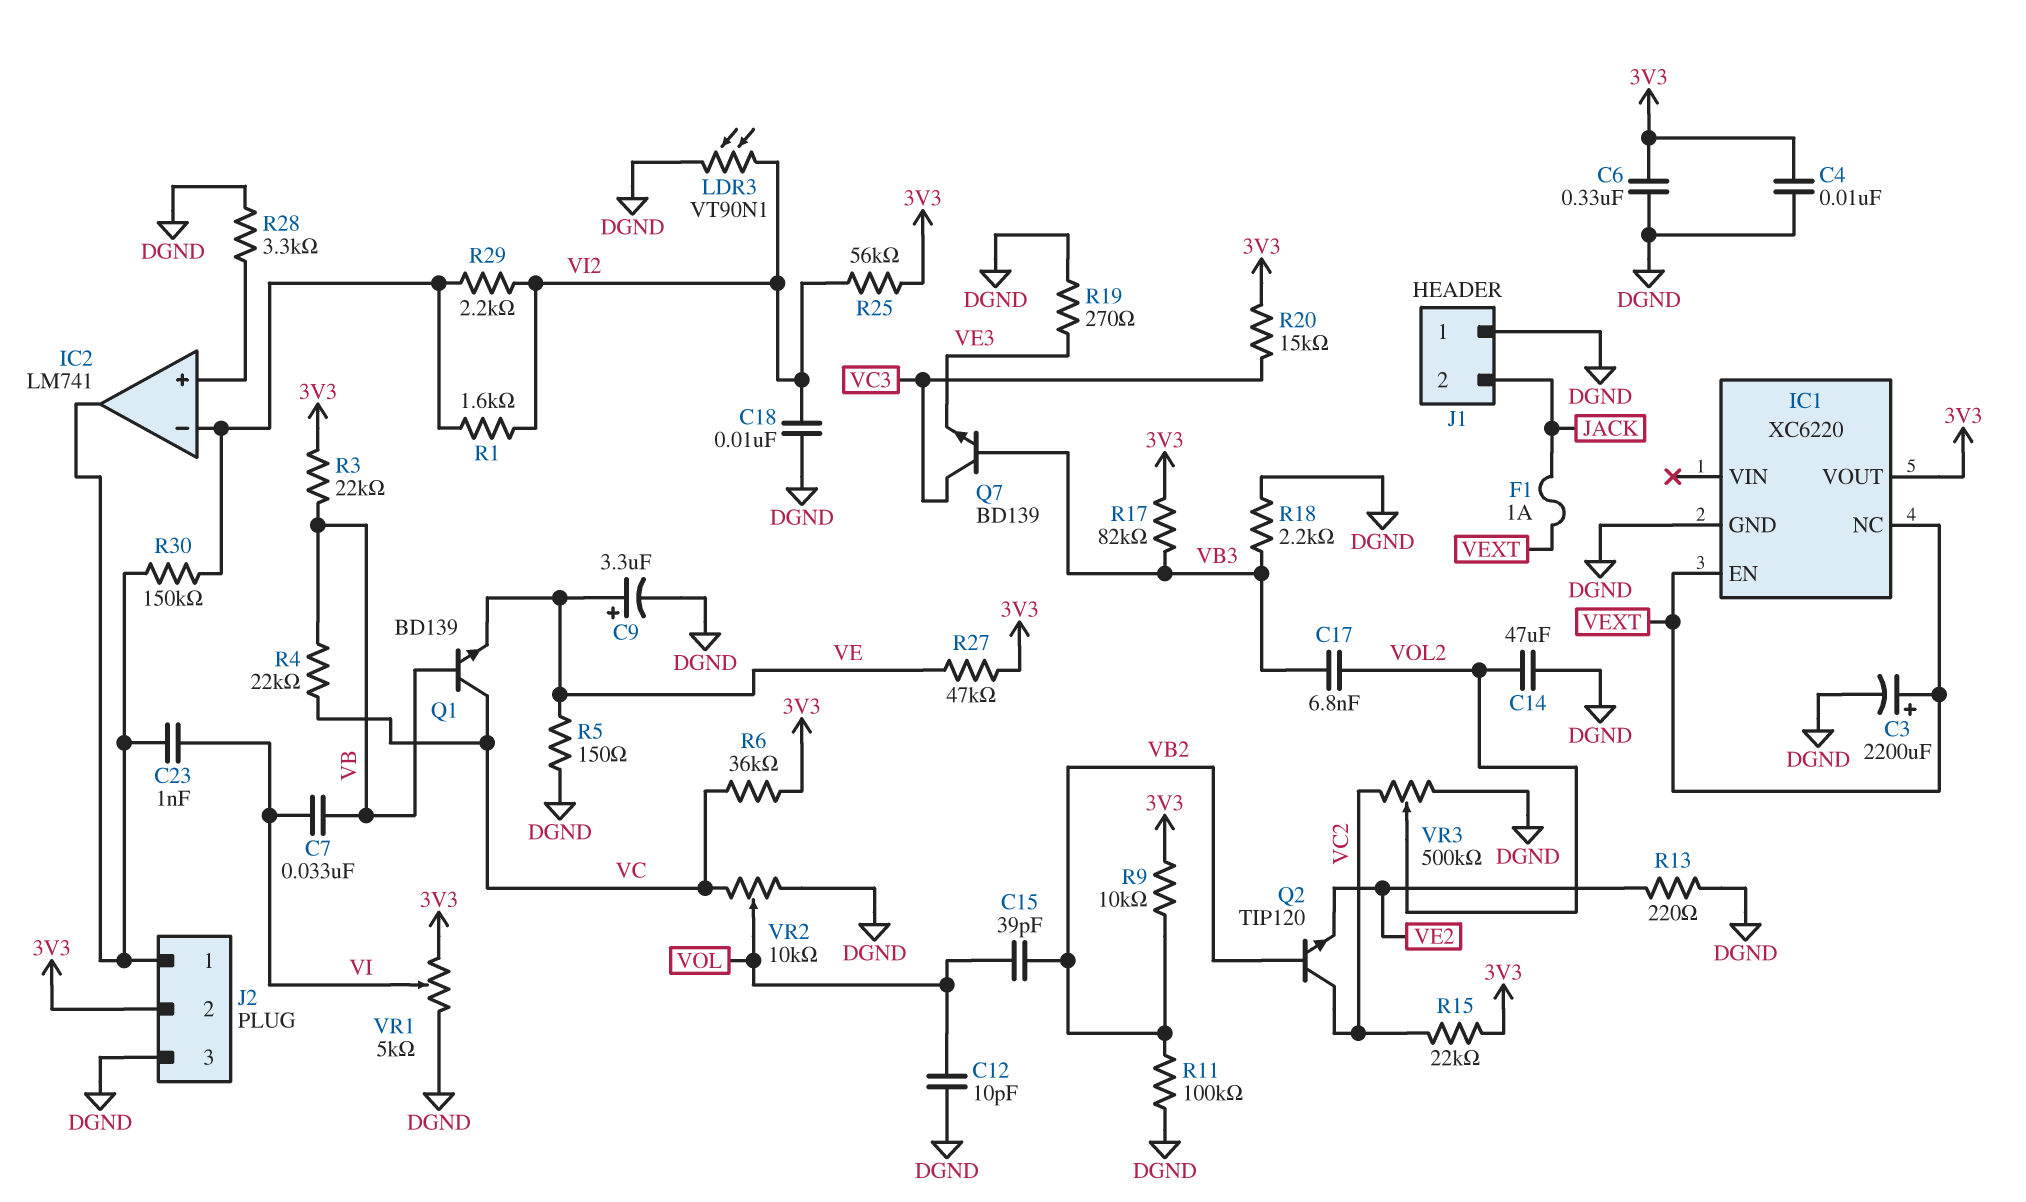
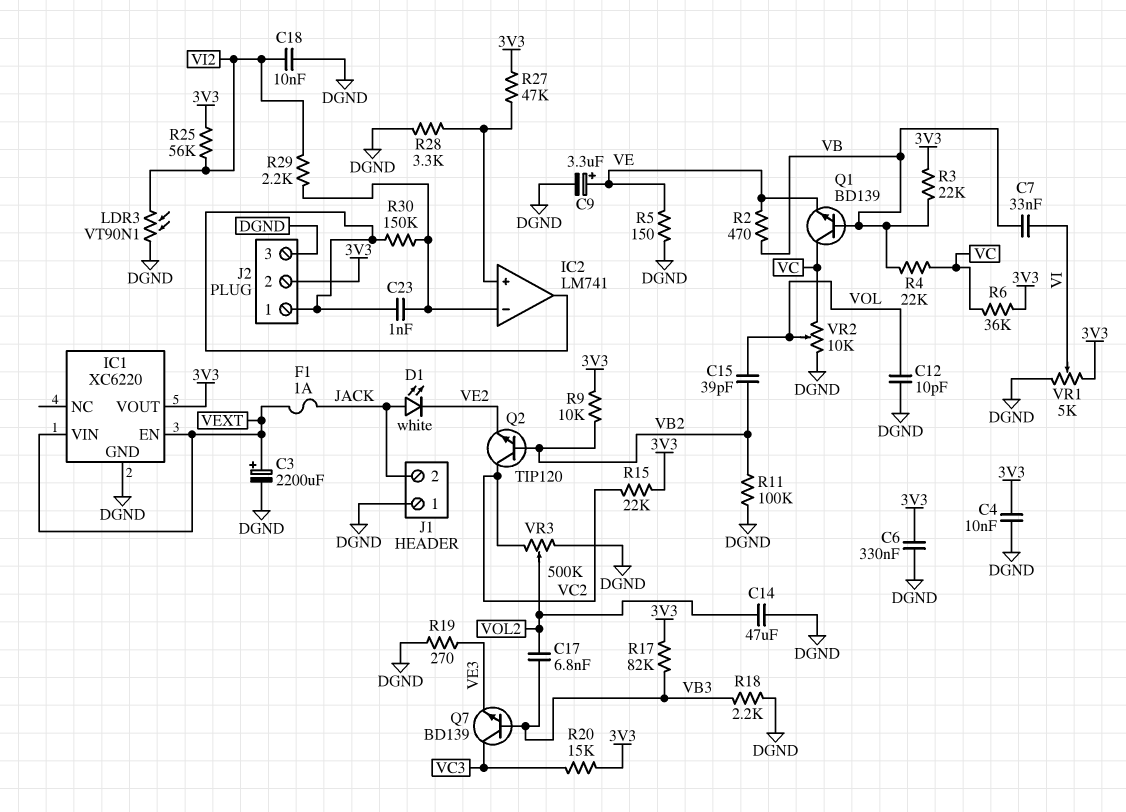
C23: 1nF (IC2/out, VI) -> 1nF (IC2/in-, IC2/out)
D1: none -> LED white (A JACK, K VE2)
IC1 pin NC: VEXT -> none
IC1 pin VIN: none -> VEXT
R1: 1.6k (IC2/in-, VI2) -> none
R2: none -> 470 (VB, VE)
R13: 220 (DGND, VE2) -> none
R27: 47k (3V3, VE) -> 47k (3V3, IC2/in+)

